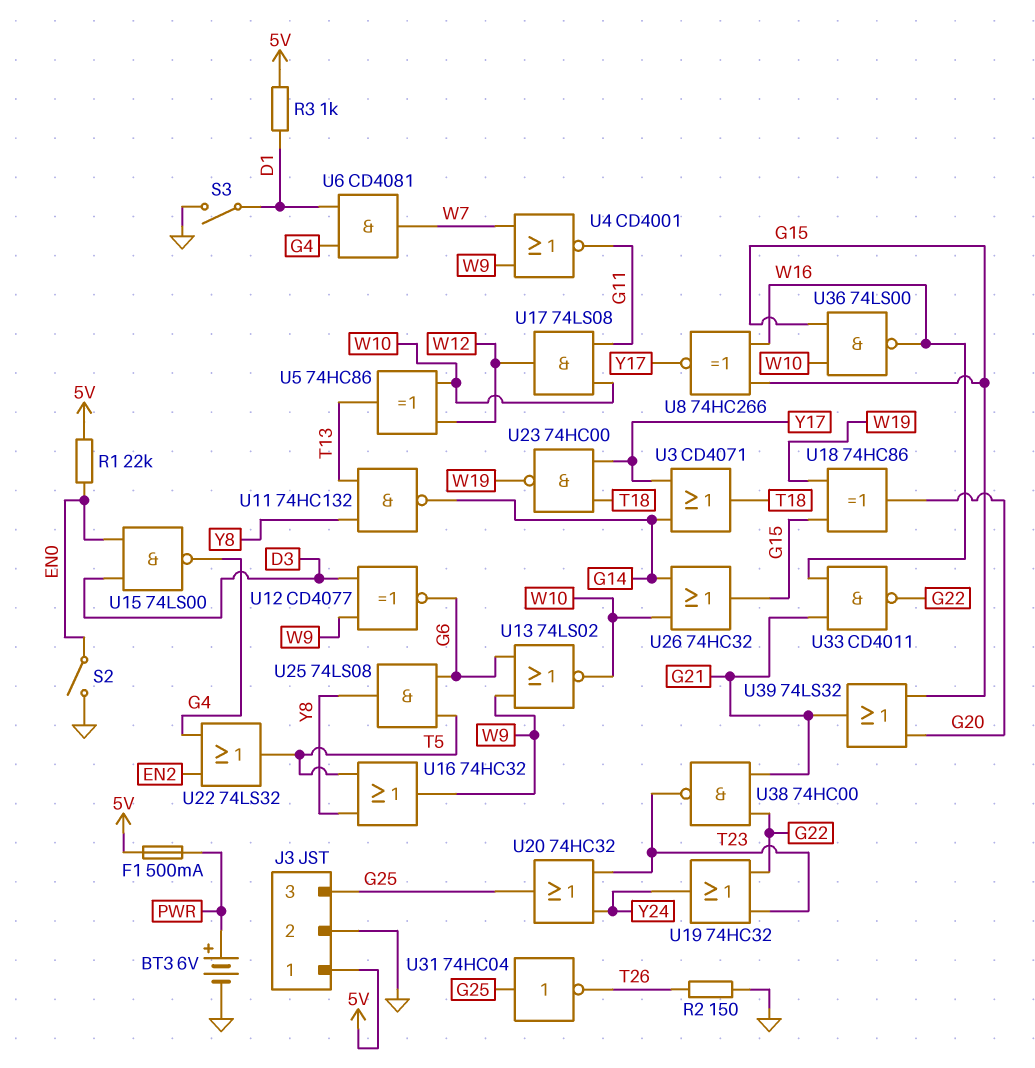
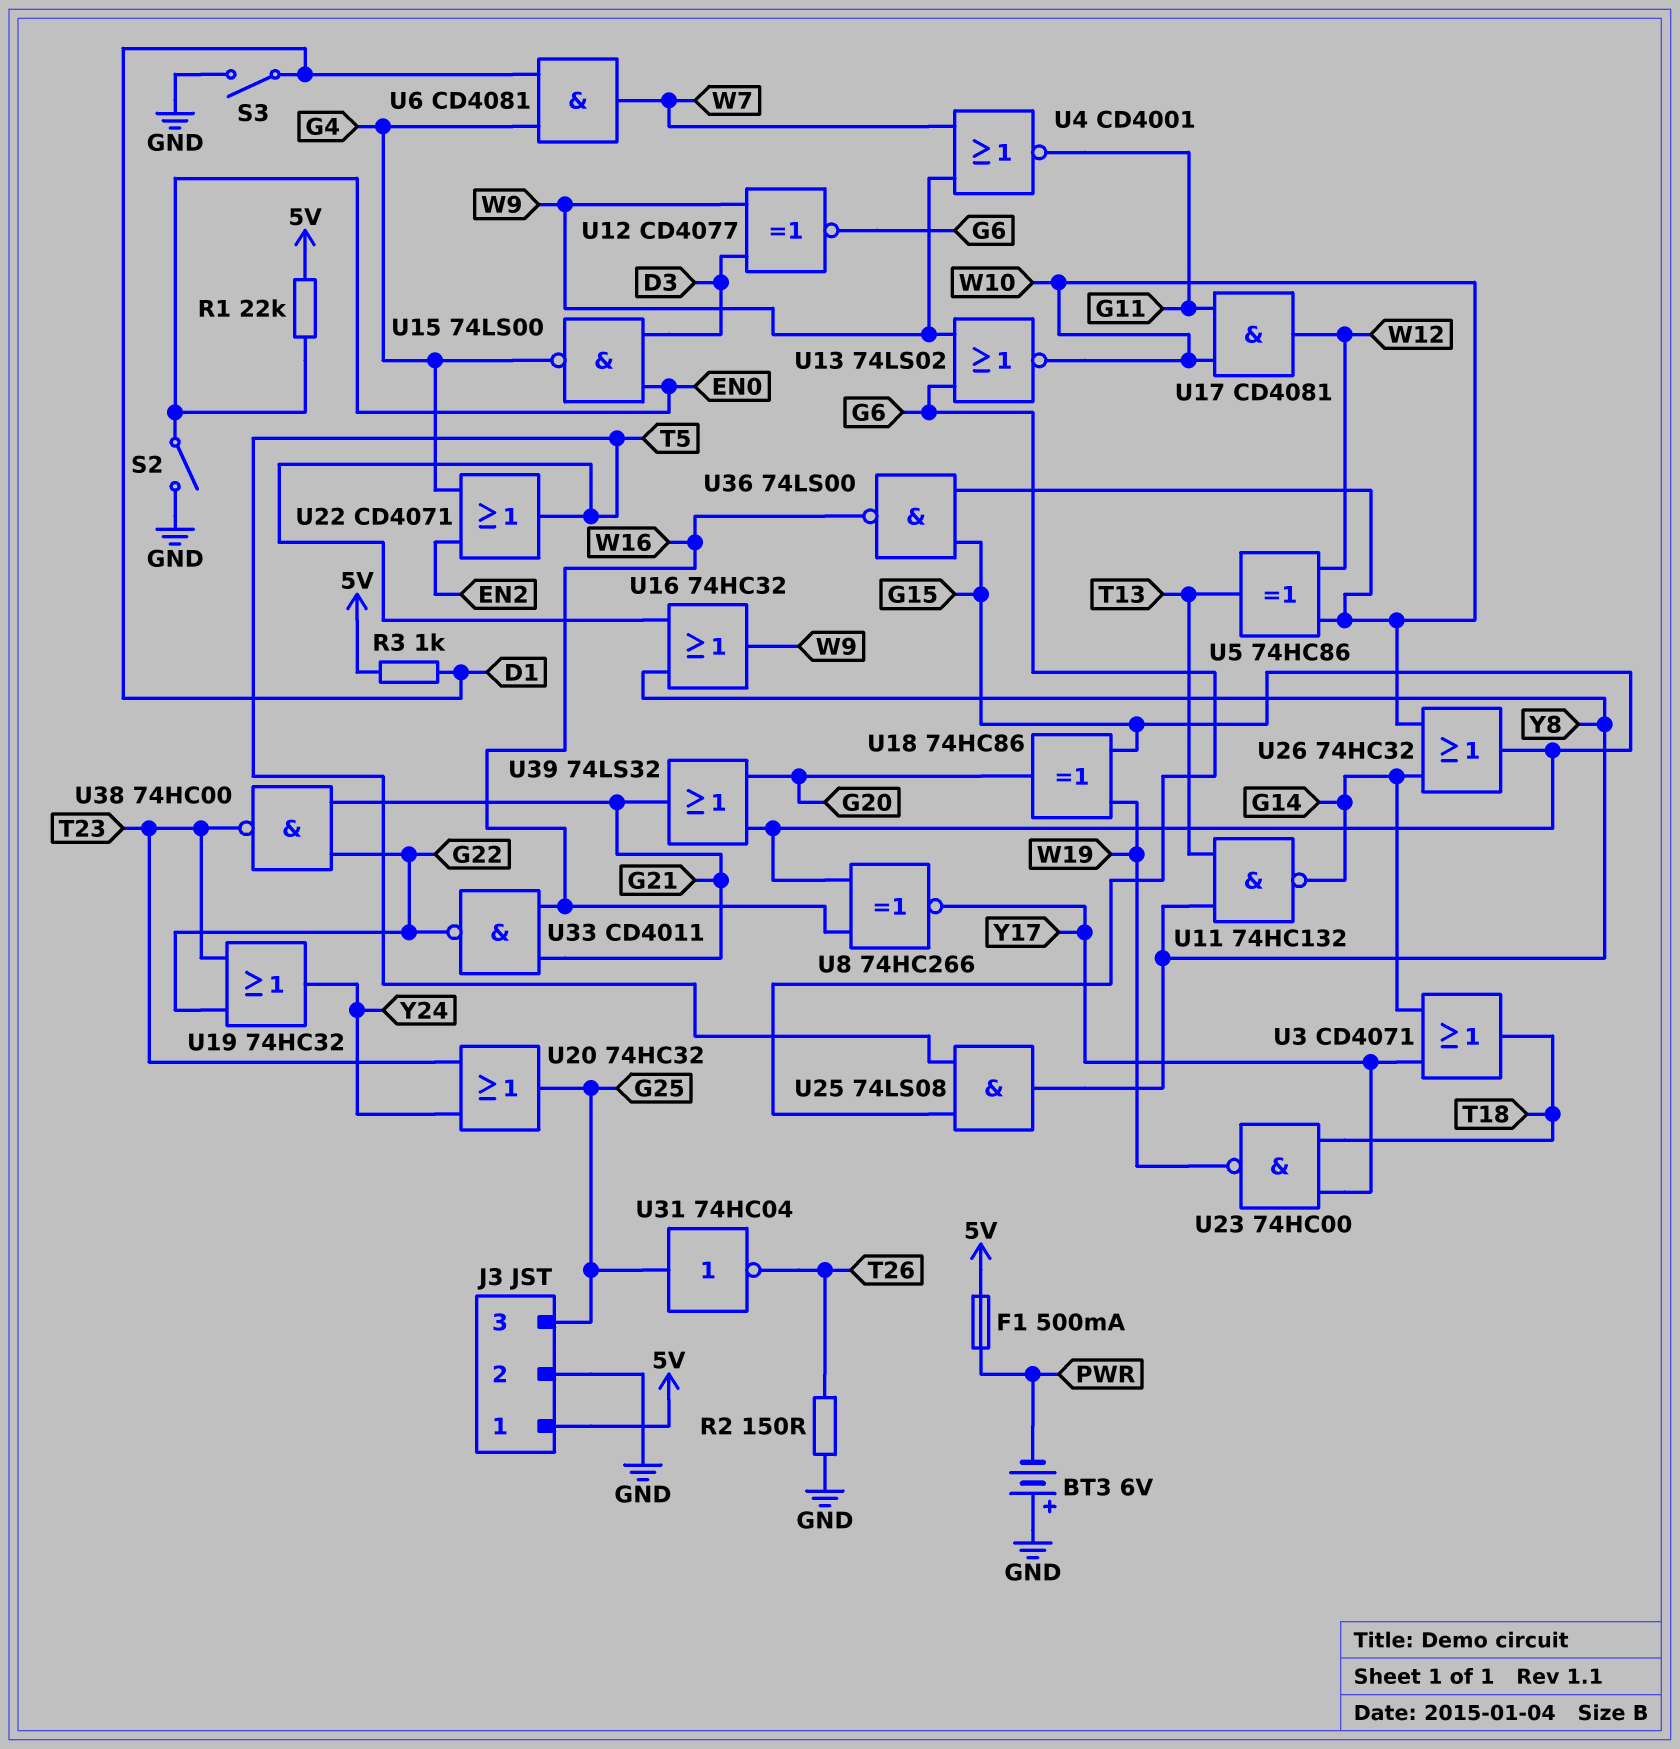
BT3: 6V (plus PWR, minus GND) -> 6V (plus GND, minus PWR)
U17: AND 74LS08 (in G11, in W10, out W12) -> AND CD4081 (in G11, in W10, out W12)
U22: OR 74LS32 (in EN2, in G4, out T5) -> OR CD4071 (in EN2, in G4, out T5)

